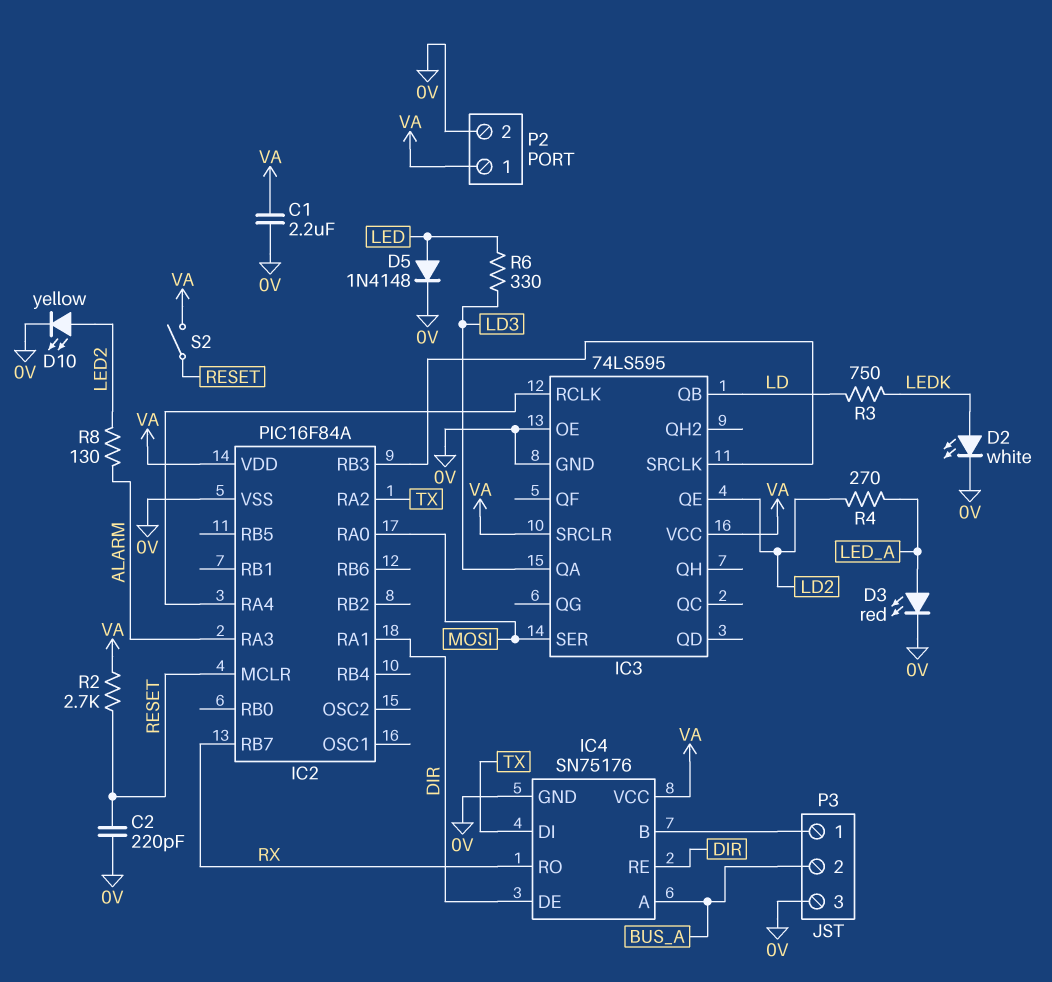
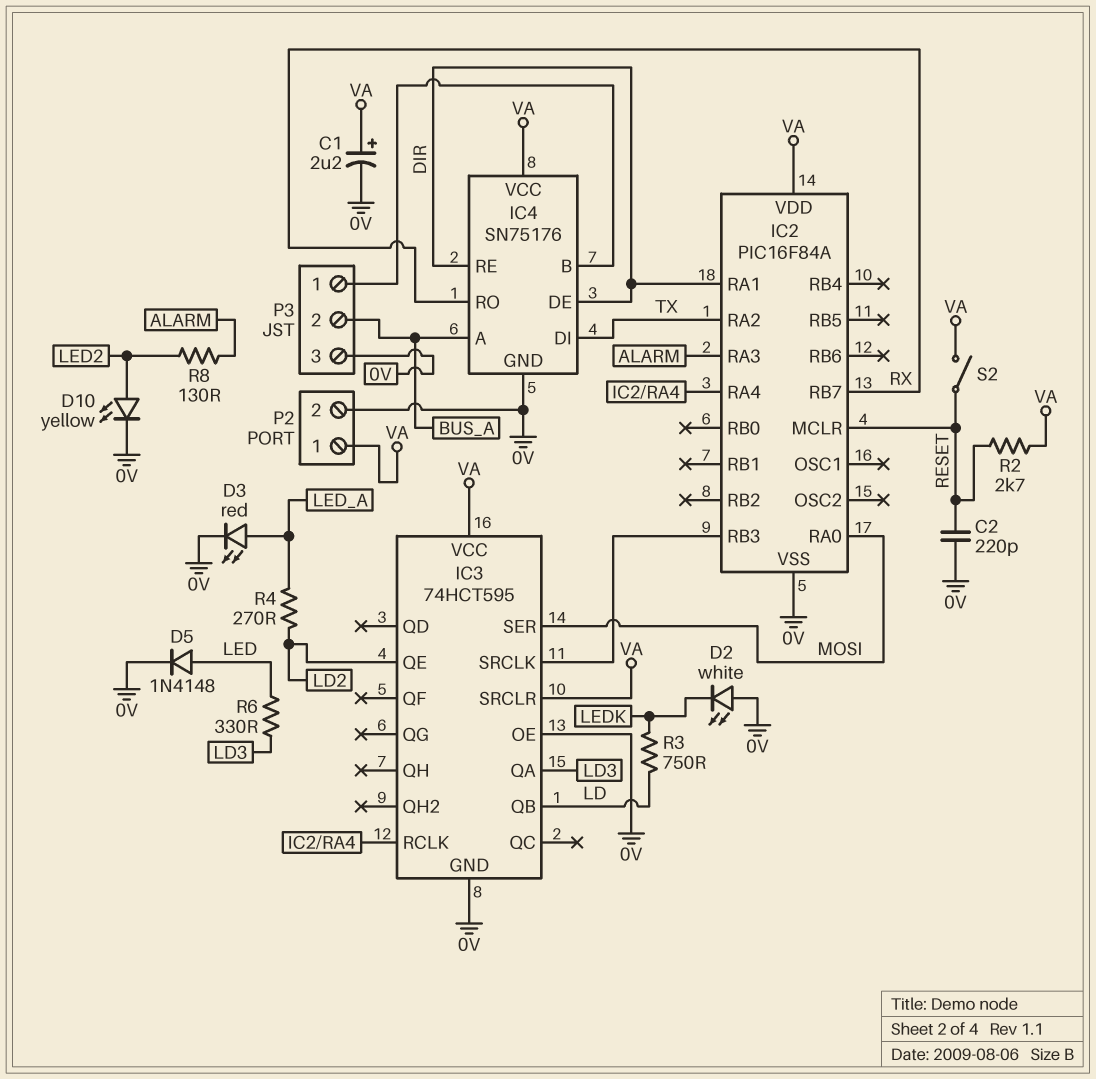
C1: 2.2uF (0V, VA) -> 2.2uF (plus VA, minus 0V)
D2: LED white (A LEDK, K 0V) -> LED white (A 0V, K LEDK)
IC3: 74LS595 -> 74HCT595

